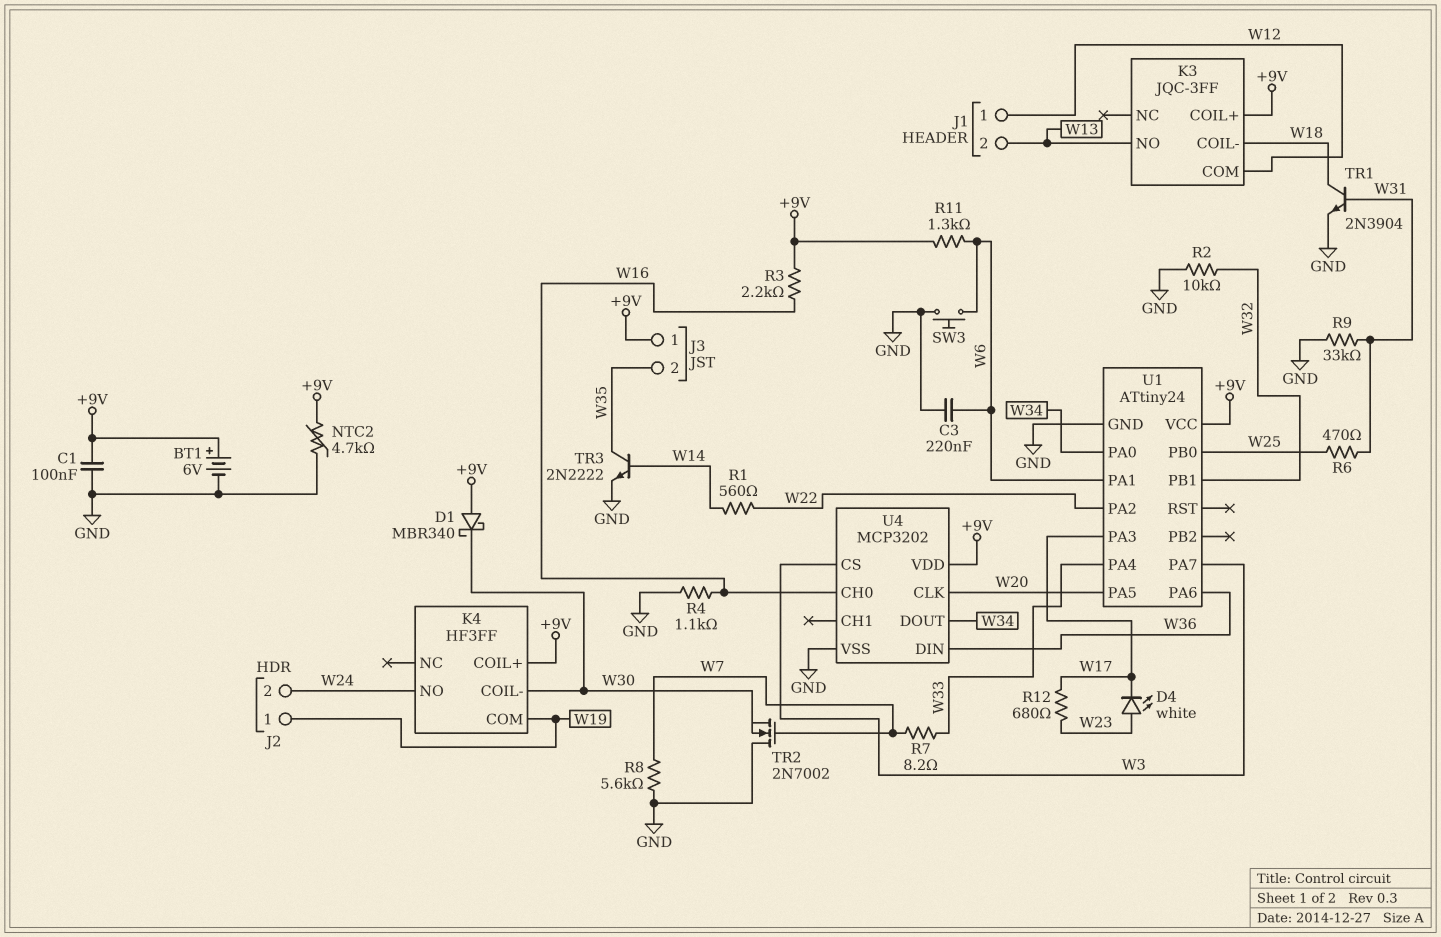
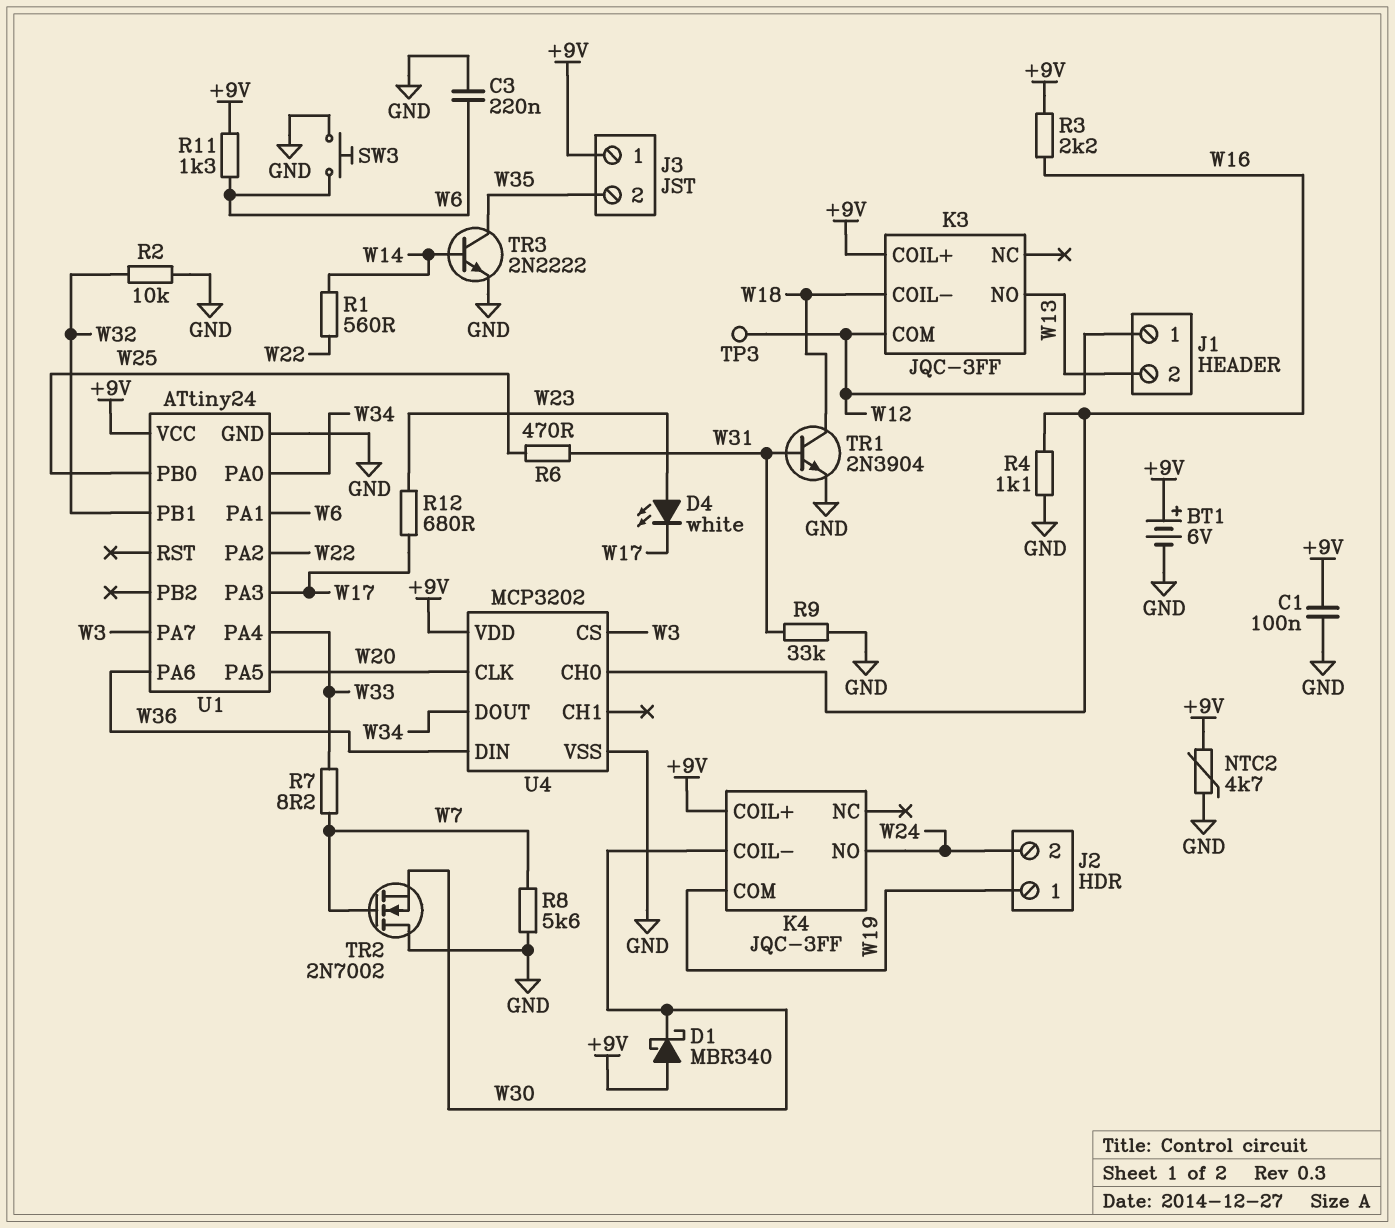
K4: HF3FF -> JQC-3FF
TP3: none -> test point (W12)

